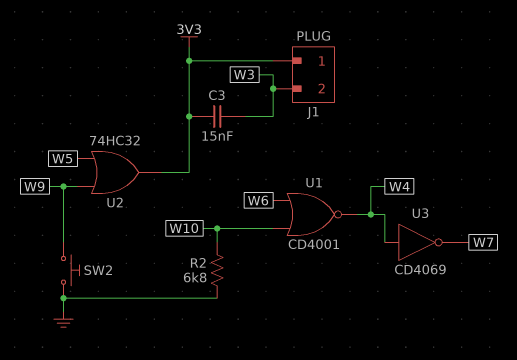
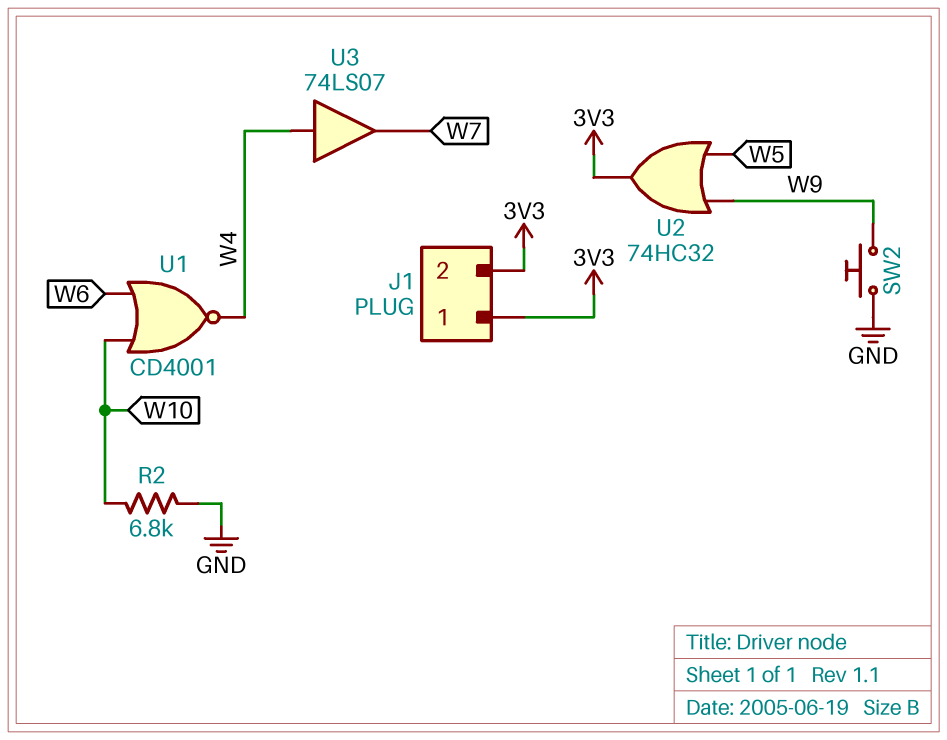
C3: 15nF (3V3, W3) -> none
J1 pin 2: W3 -> 3V3
U3: NOT CD4069 (in W4, out W7) -> buffer 74LS07 (in W4, out W7)

